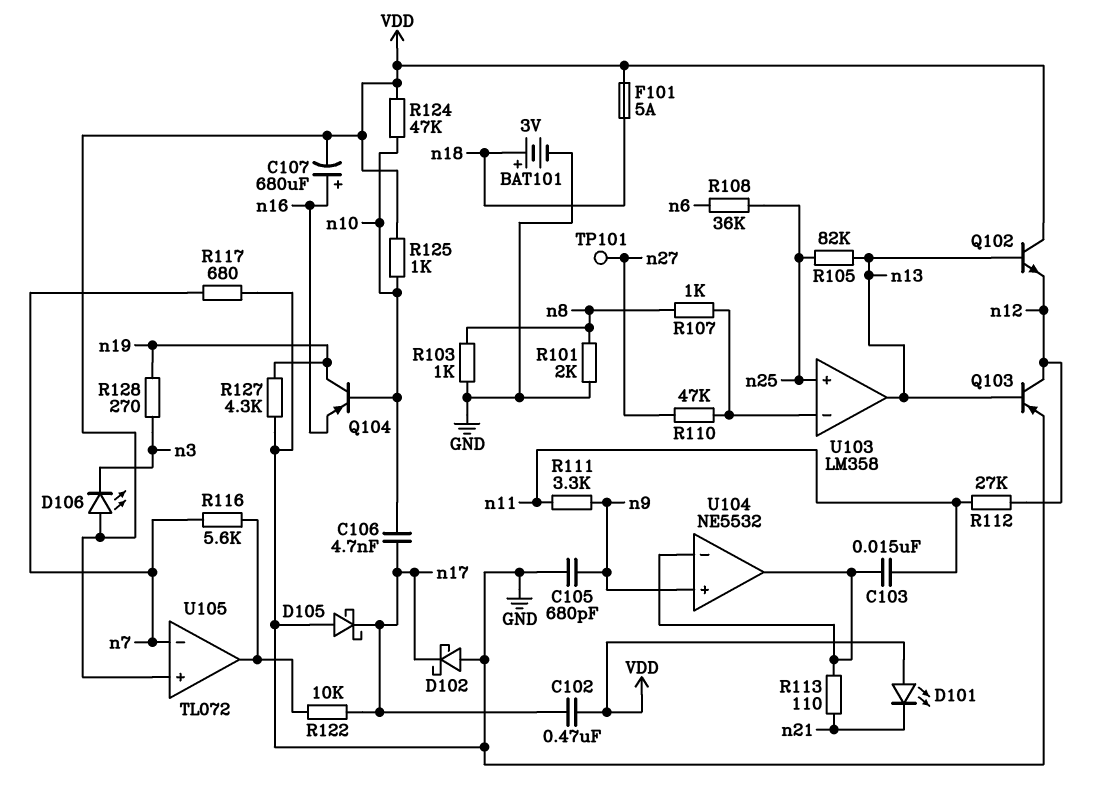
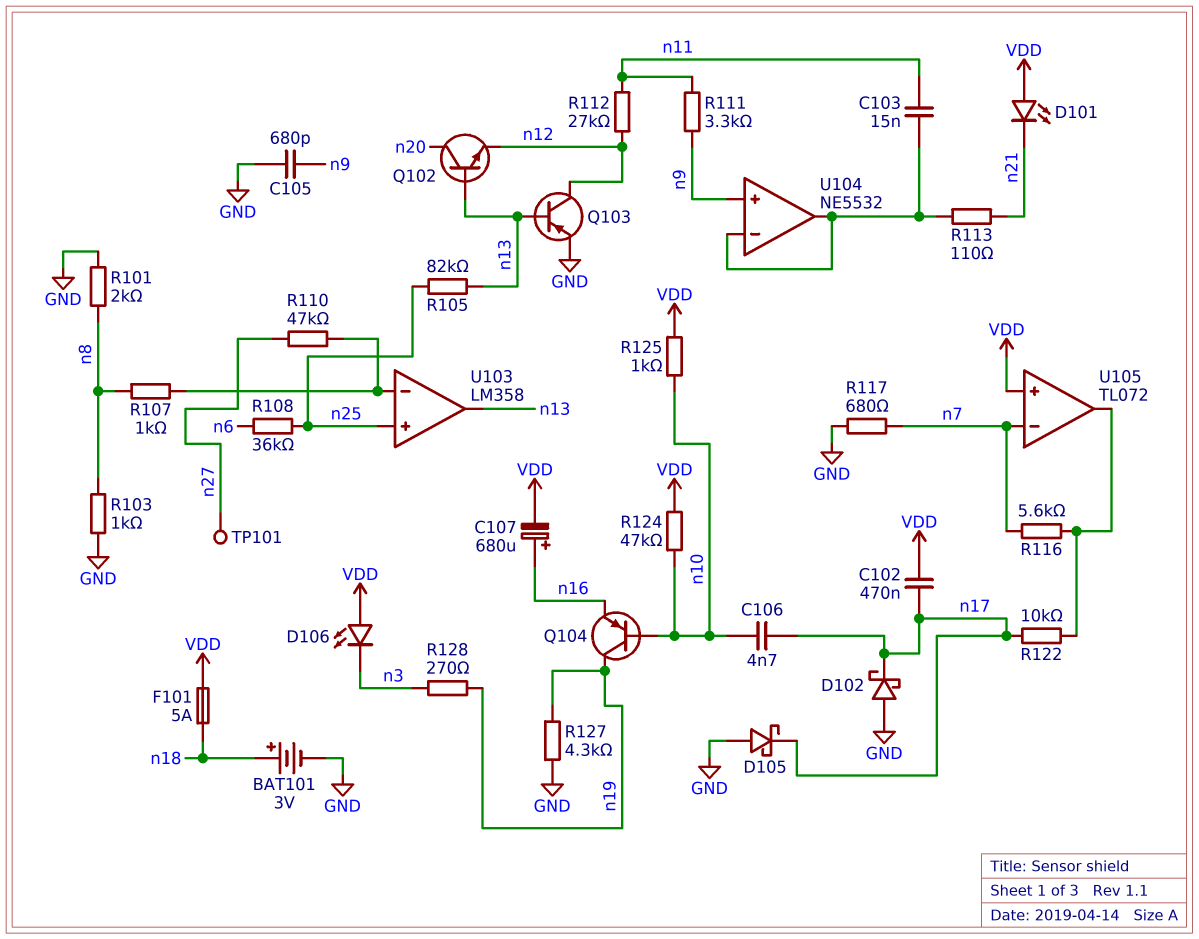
Q102: NPN (B n13, C VDD, E n12) -> NPN (B n13, C n20, E n12)

